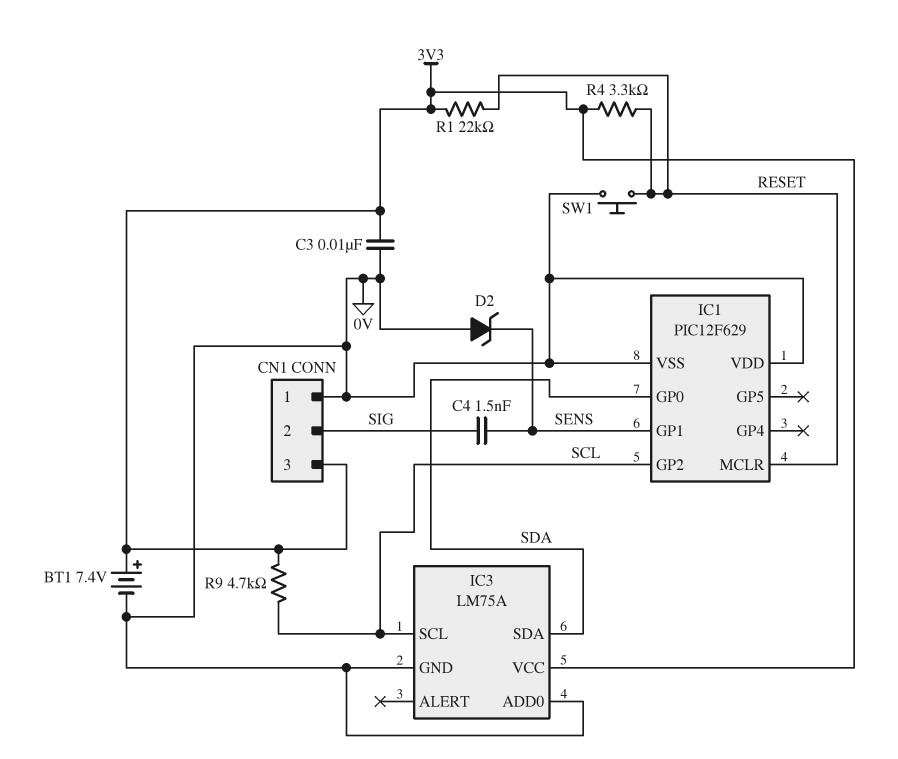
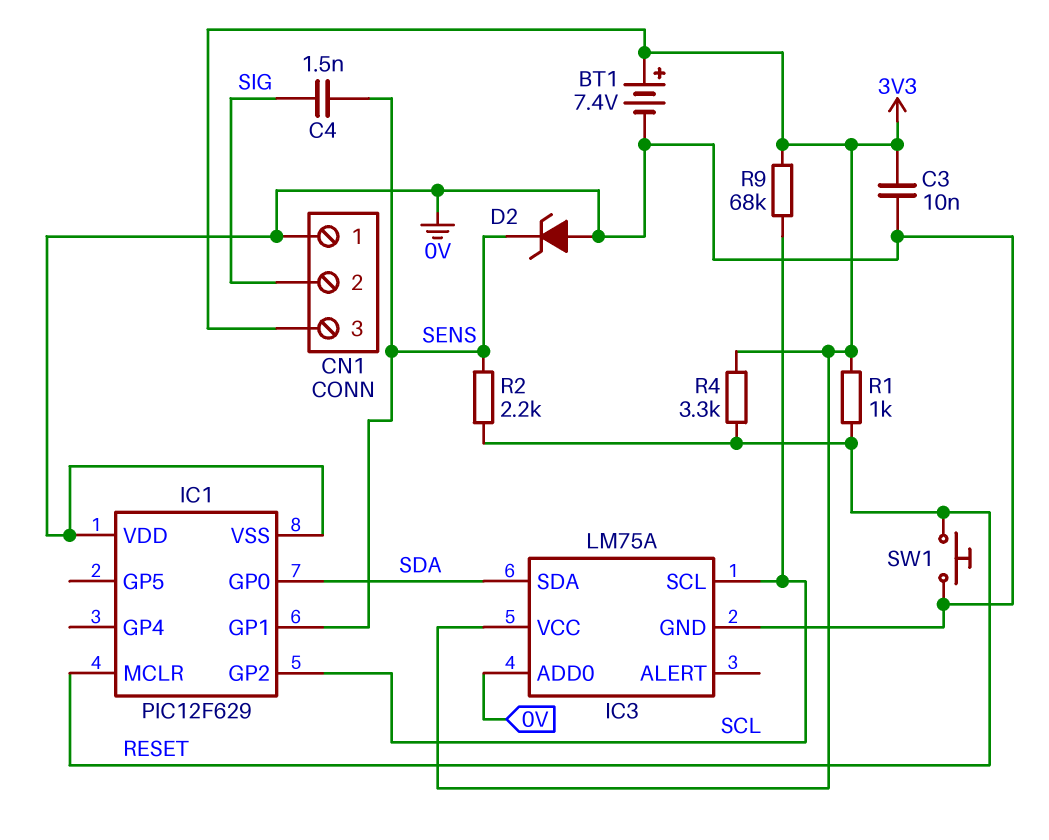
R1: 22k (3V3, RESET) -> 1k (3V3, RESET)
R2: none -> 2.2k (RESET, SENS)
R9: 4.7k (3V3, SCL) -> 68k (3V3, SCL)

